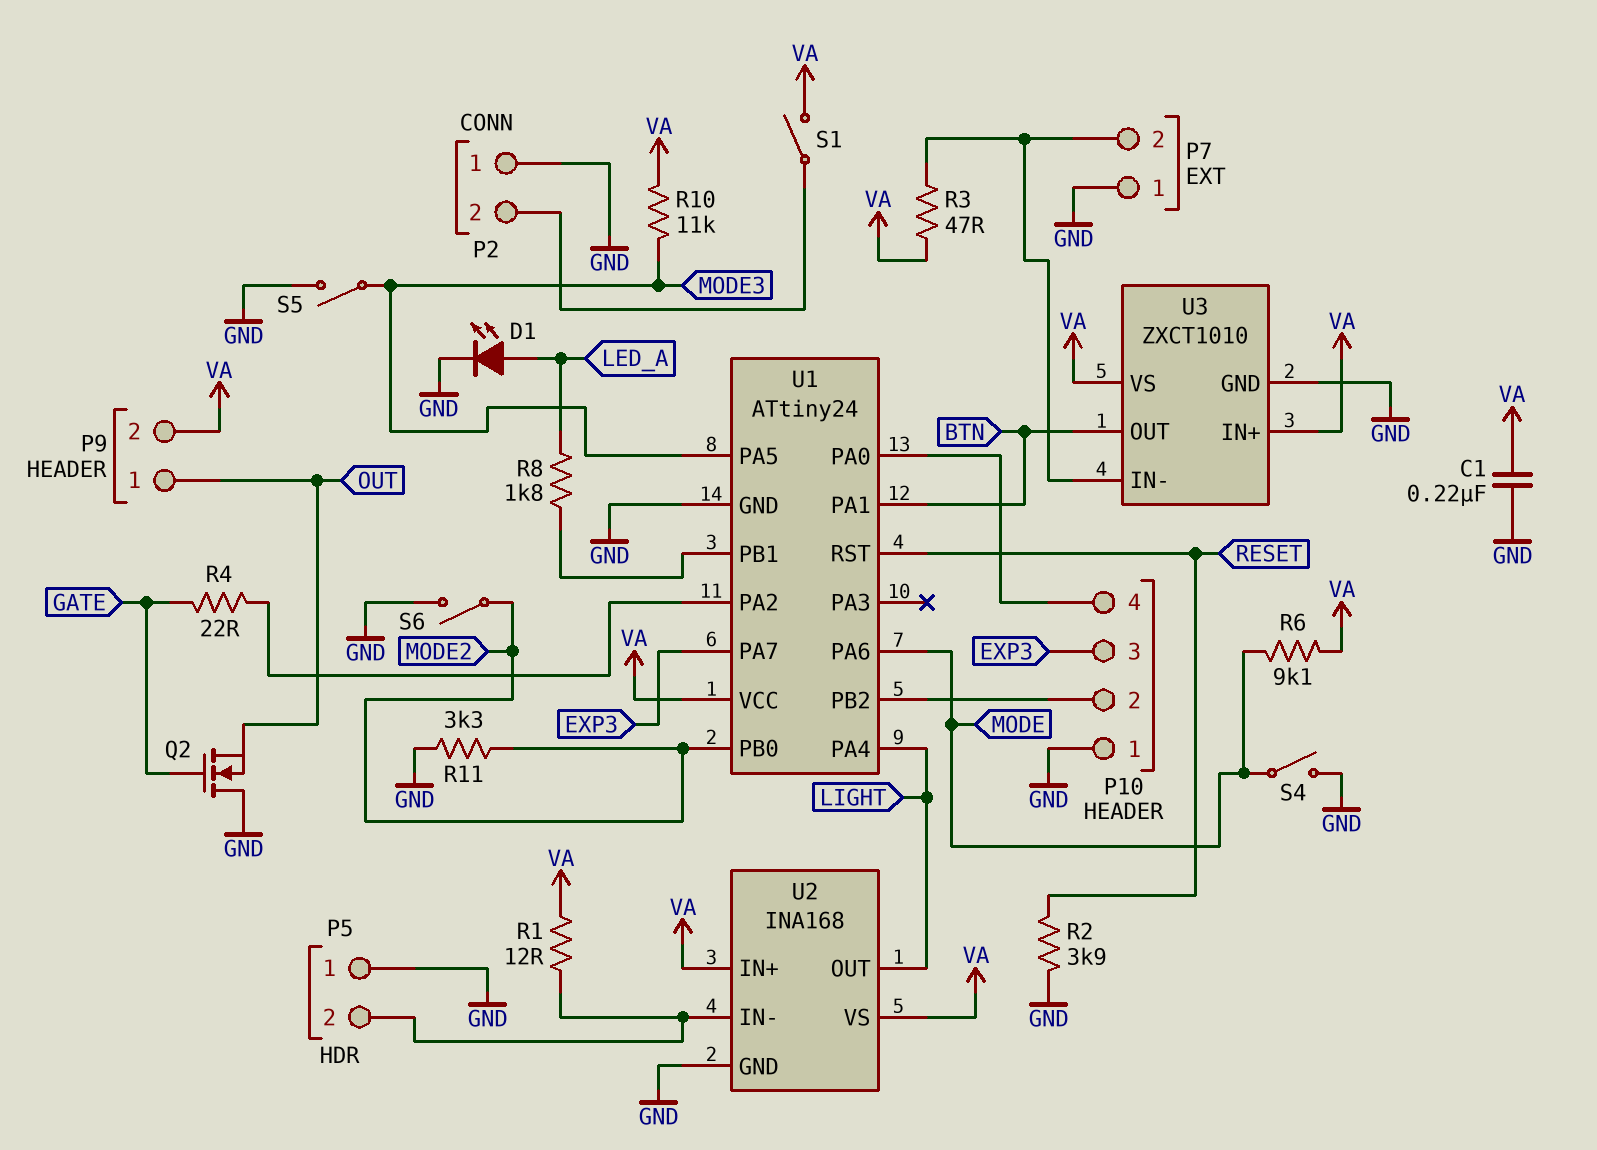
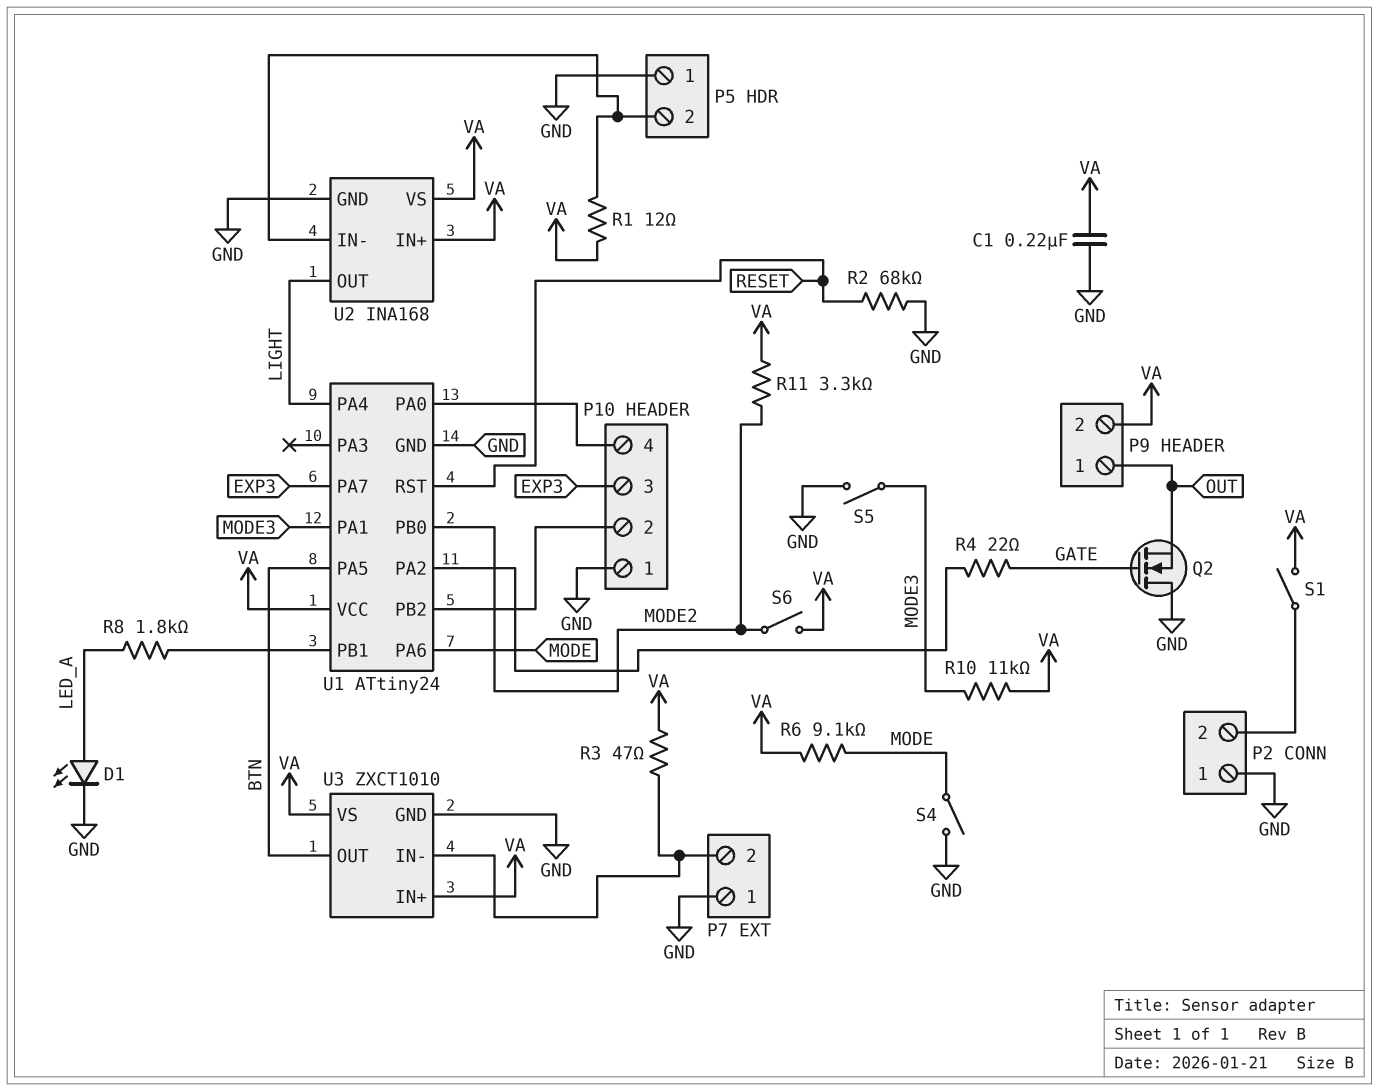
R2: 3.9k (GND, RESET) -> 68k (GND, RESET)
R11: 3.3k (GND, MODE2) -> 3.3k (MODE2, VA)
S6: switch (GND, MODE2) -> switch (MODE2, VA)
U1 pin PA1: BTN -> MODE3
U1 pin PA5: MODE3 -> BTN

